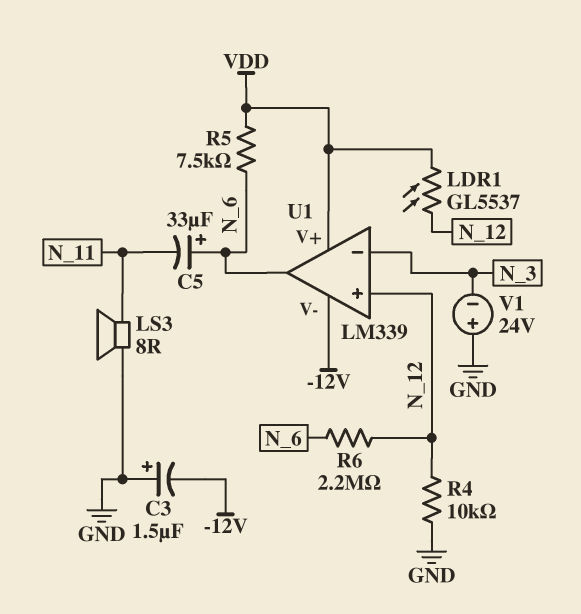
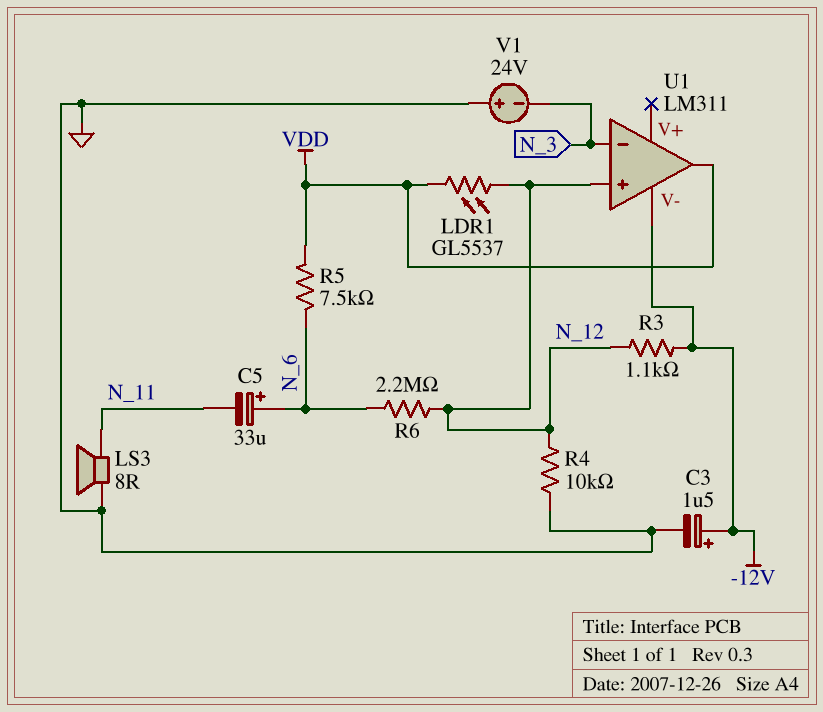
C3: 1.5uF (plus GND, minus -12V) -> 1.5uF (plus -12V, minus GND)
R3: none -> 1.1k (-12V, N_12)
U1: LM339 -> LM311
U1 pin V+: VDD -> none
U1 pin out: N_6 -> VDD

